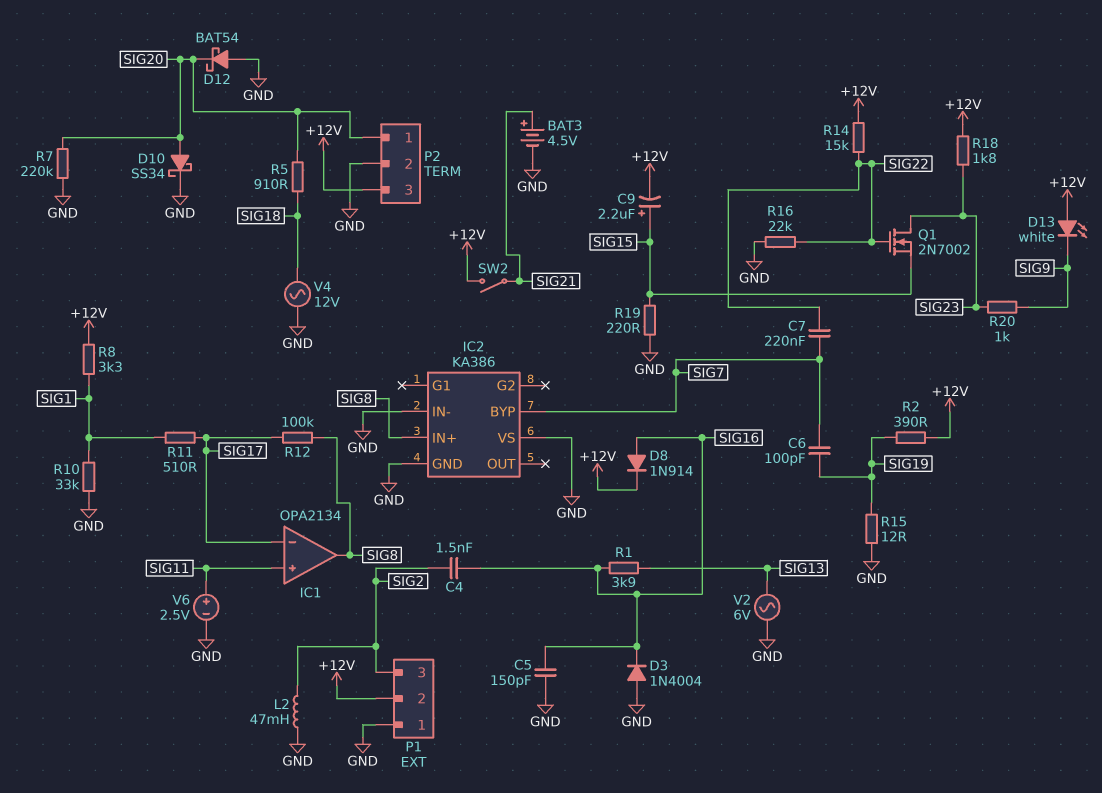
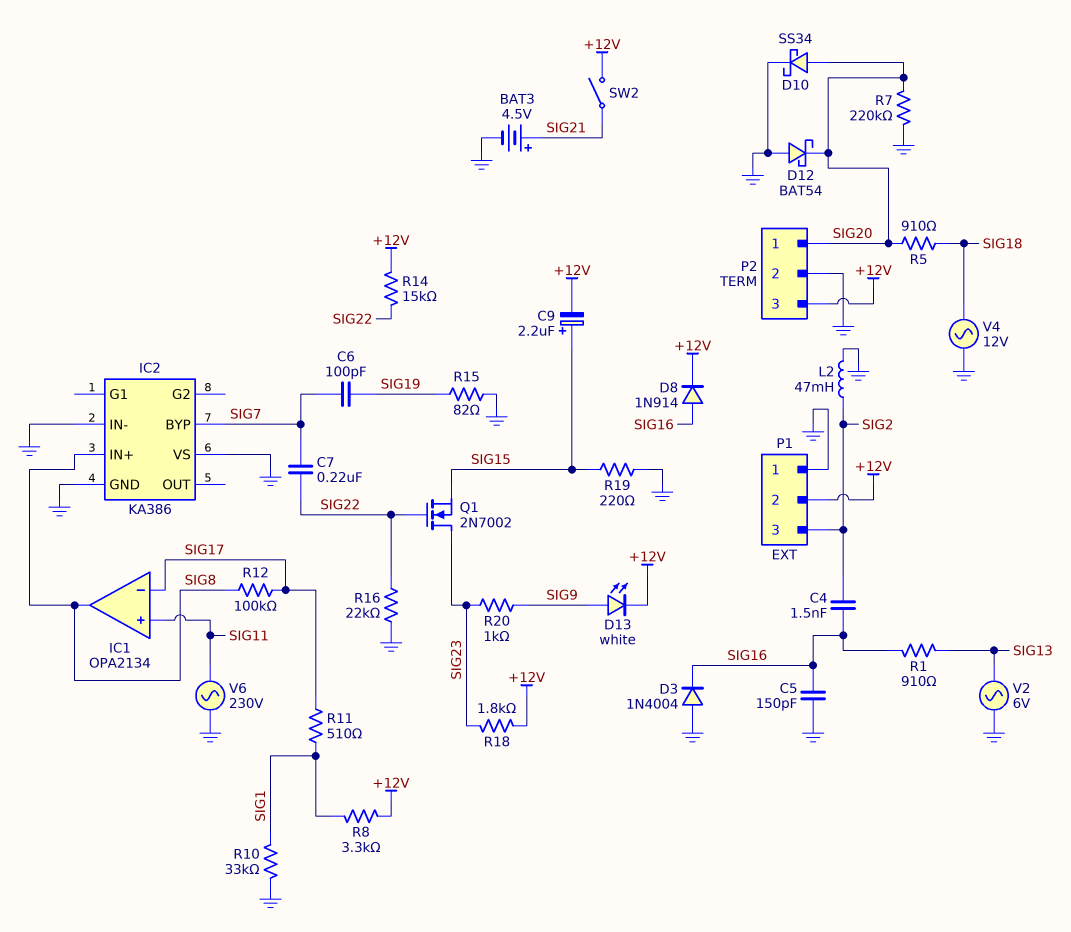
D13: LED white (A +12V, K SIG9) -> LED white (A SIG9, K +12V)
R1: 3.9k (SIG13, SIG16) -> 910 (SIG13, SIG16)
R2: 390 (+12V, SIG19) -> none
R15: 12 (GND, SIG19) -> 82 (GND, SIG19)
V6: 2.5V (plus SIG11, minus GND) -> AC 230V (GND, SIG11)

